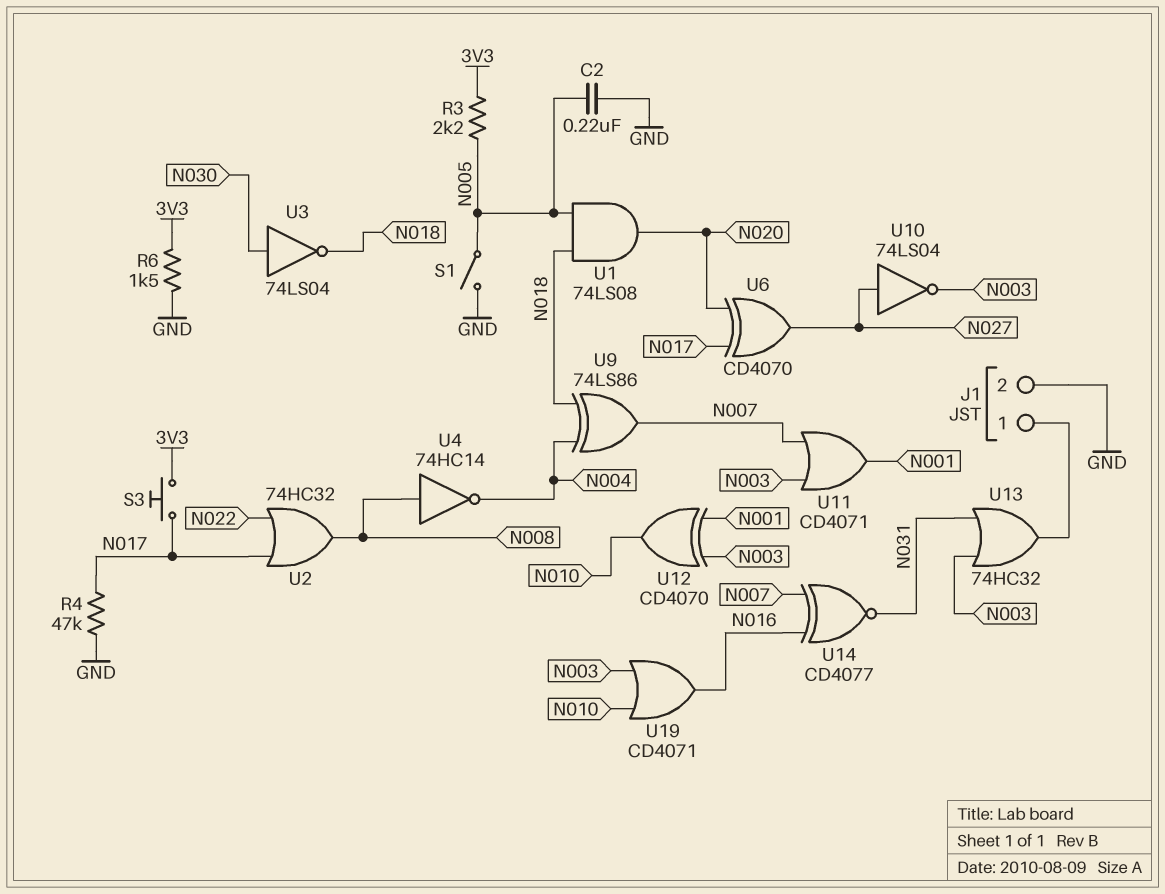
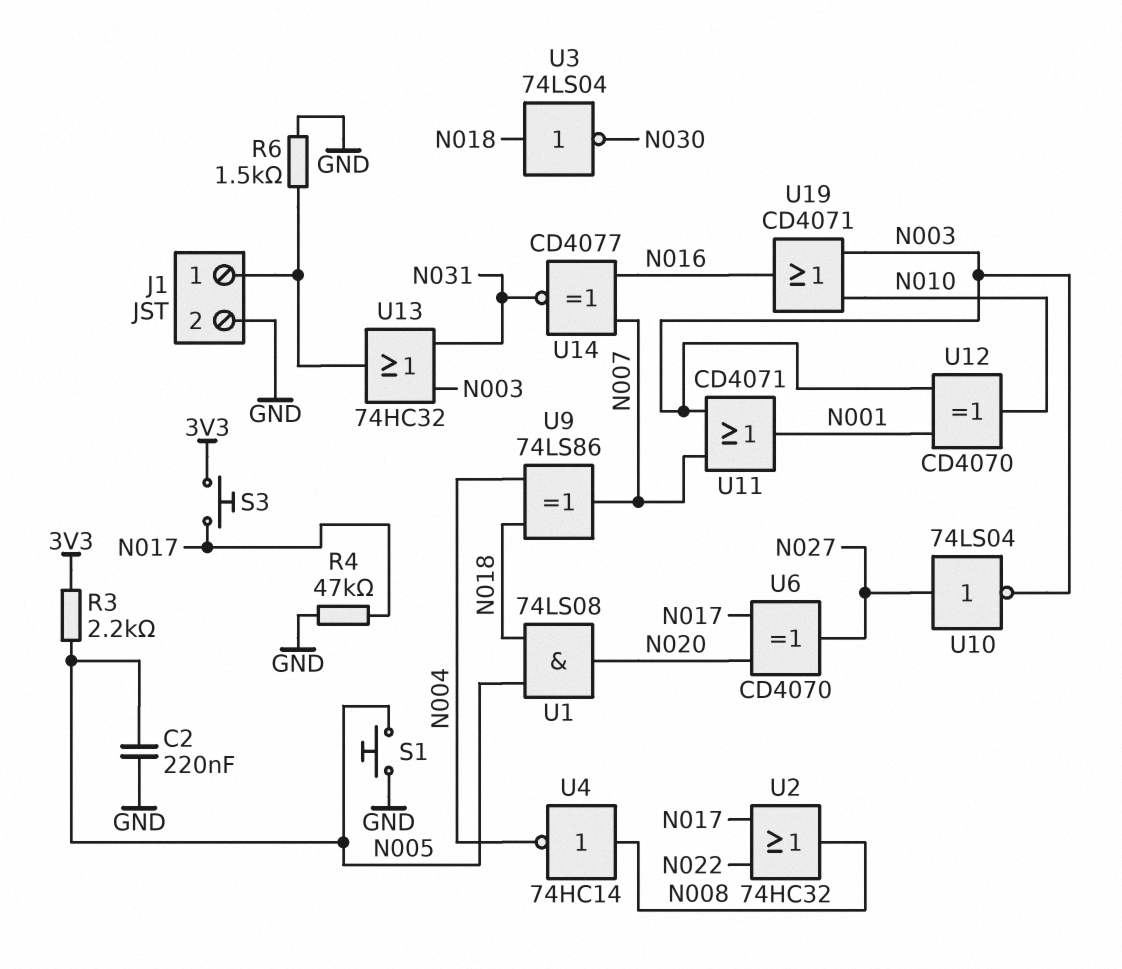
R6: 1.5k (3V3, GND) -> 1.5k (GND, J1/1)
S1: switch (GND, N005) -> button (GND, N005)
U3: NOT 74LS04 (in N030, out N018) -> NOT 74LS04 (in N018, out N030)

